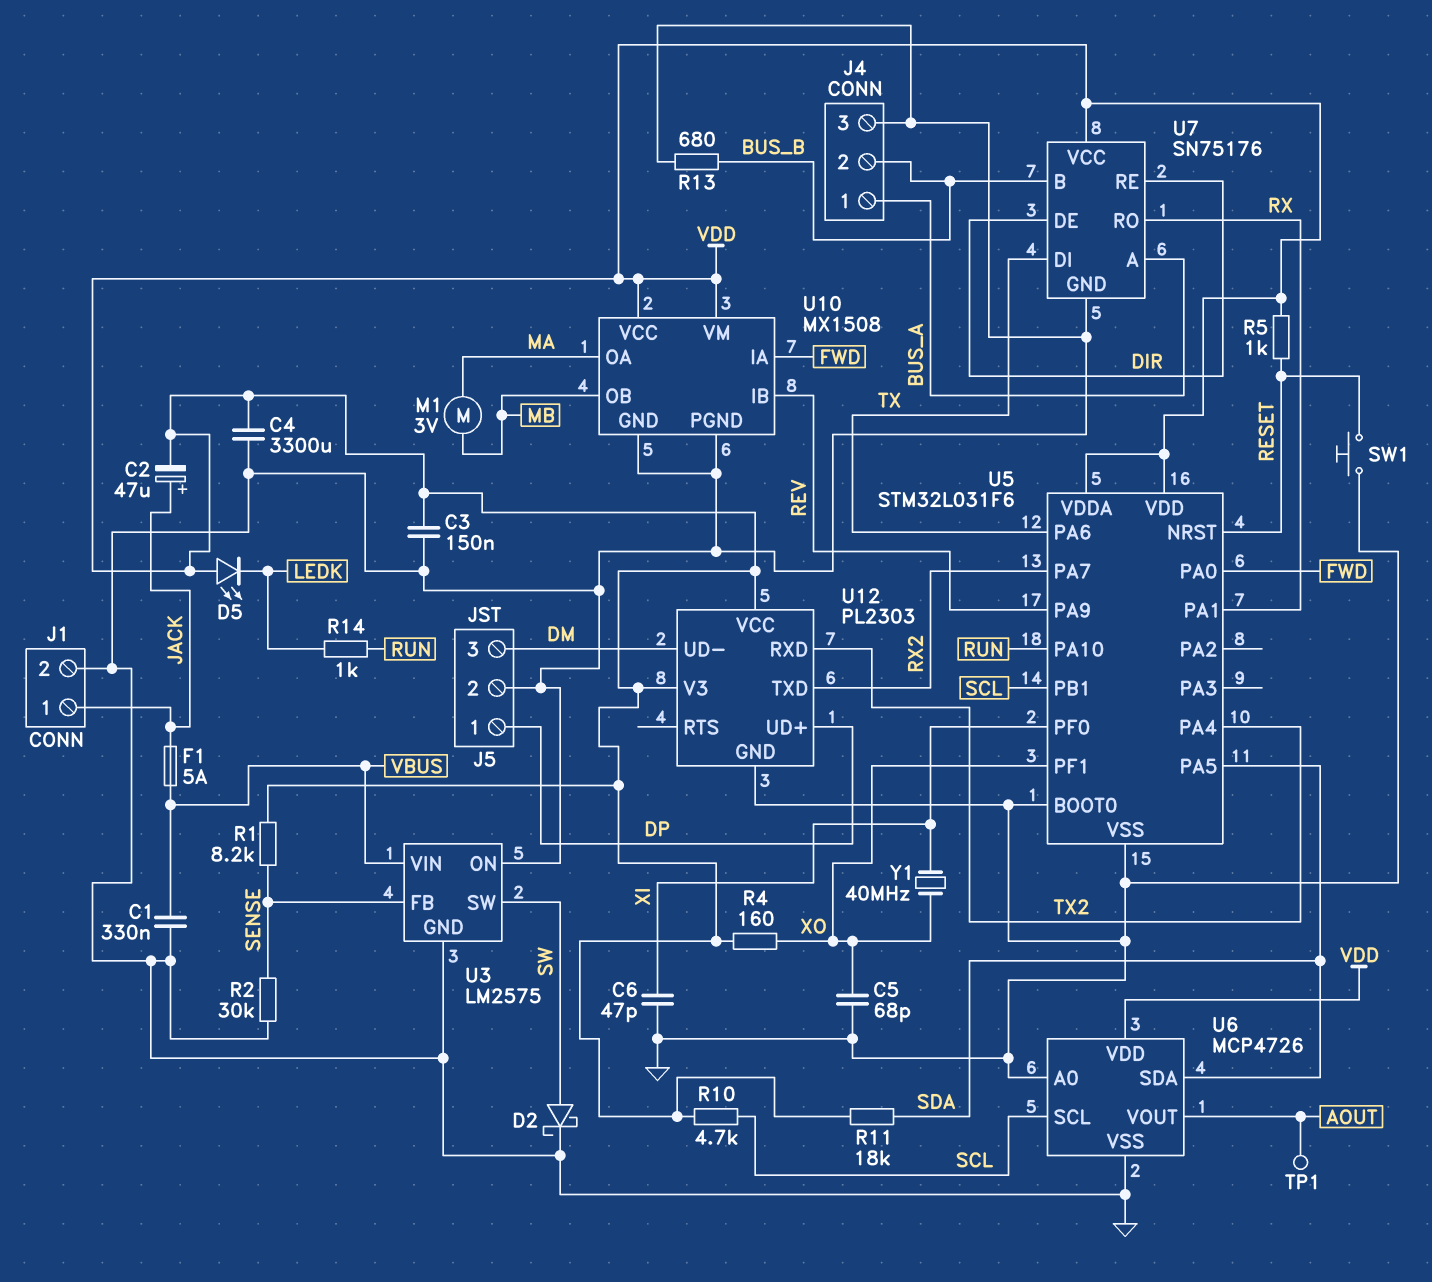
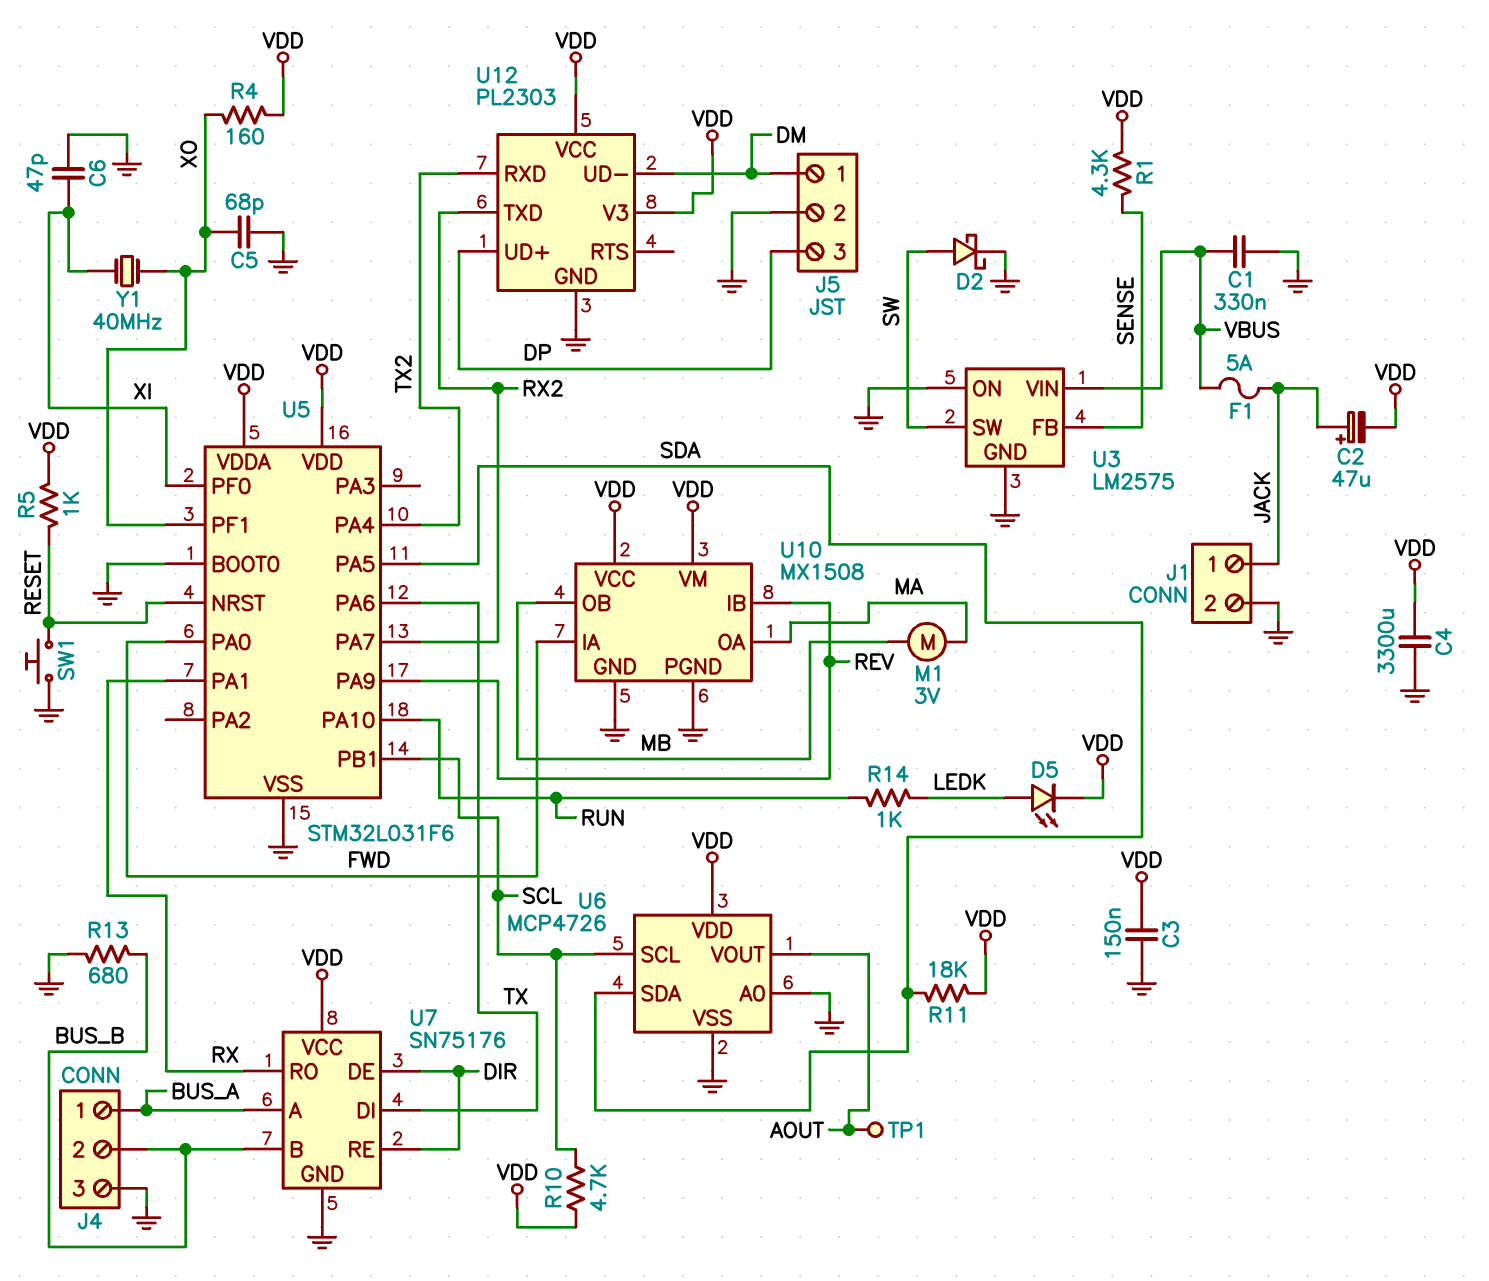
D5: LED (A VDD, K LEDK) -> LED (A LEDK, K VDD)
J5 pin 1: DP -> DM
J5 pin 3: DM -> DP
R1: 8.2k (SENSE, VDD) -> 4.3k (SENSE, VDD)
R2: 30k (GND, SENSE) -> none

